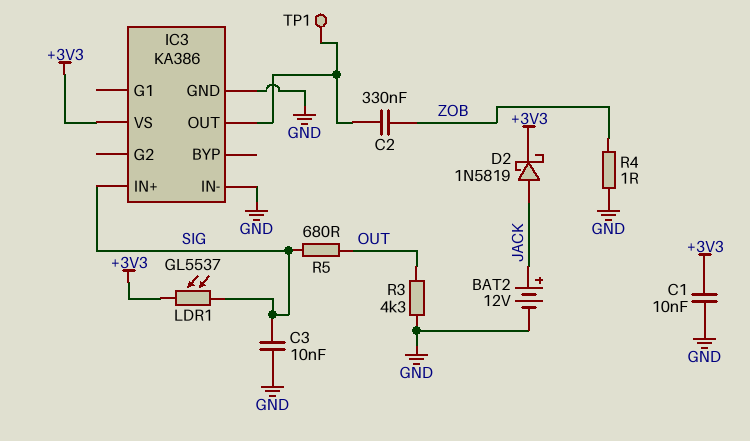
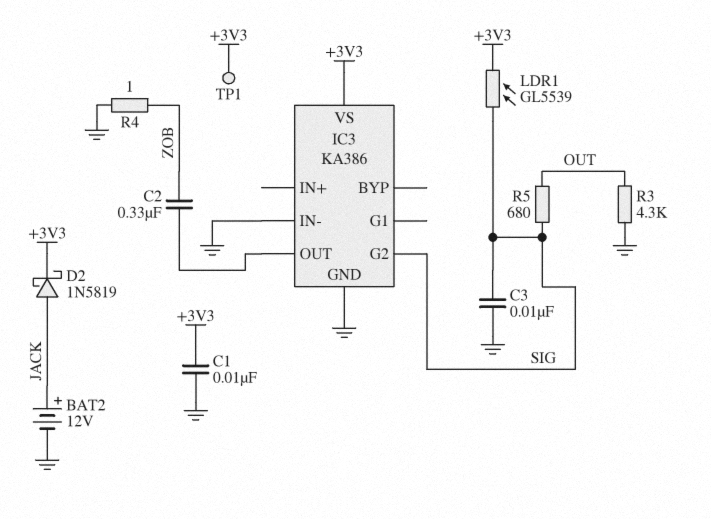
IC3 pin G2: none -> SIG
IC3 pin IN+: SIG -> none
LDR1: GL5537 (+3V3, SIG) -> GL5539 (+3V3, SIG)
TP1: test point (IC3/OUT) -> test point (+3V3)

